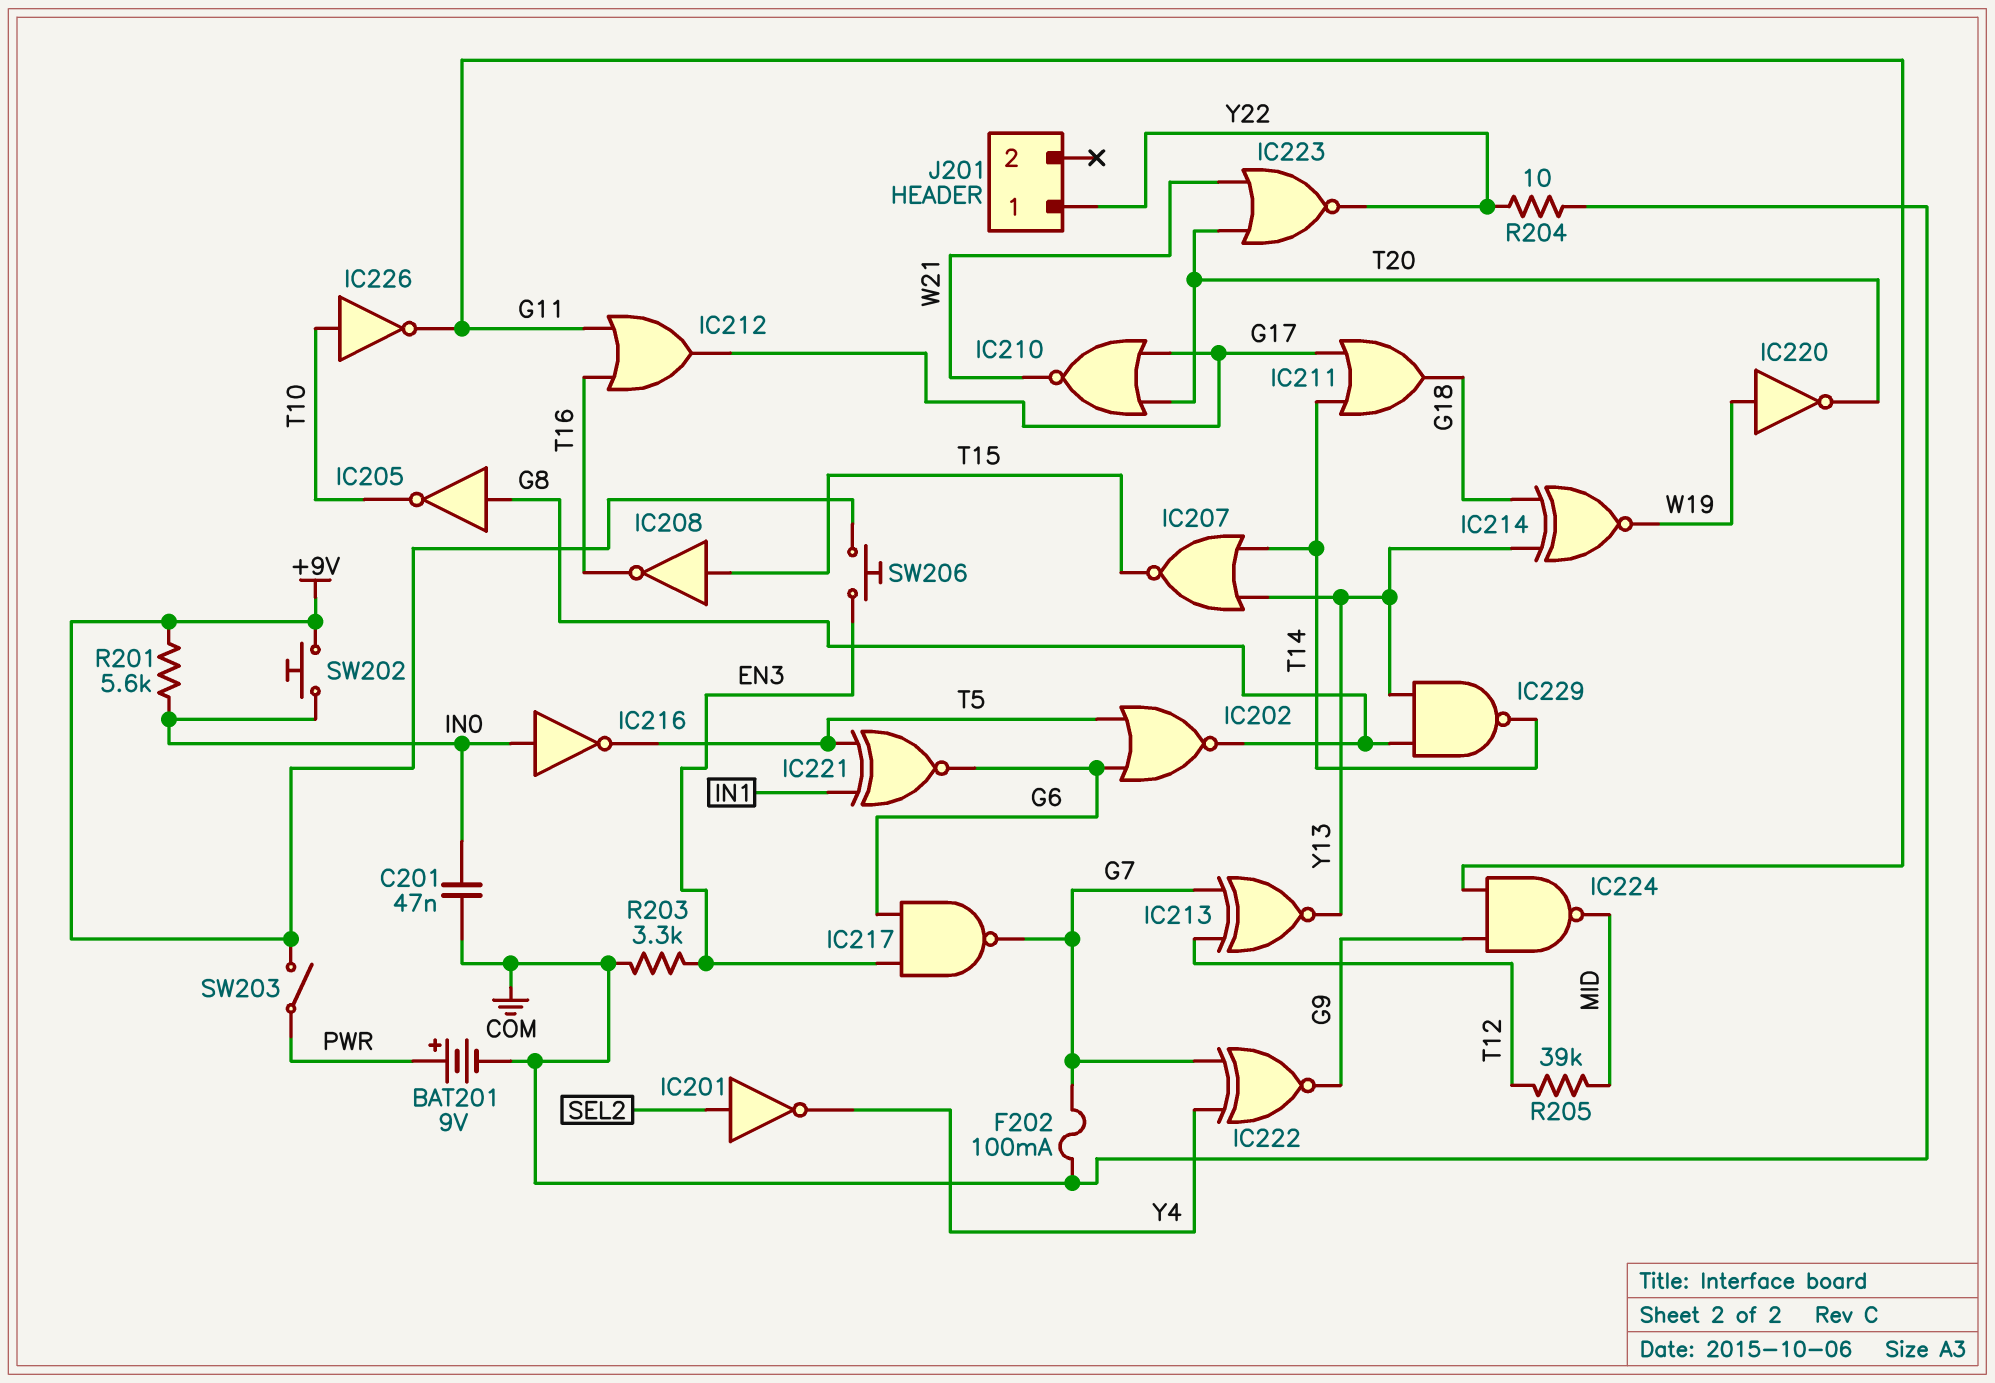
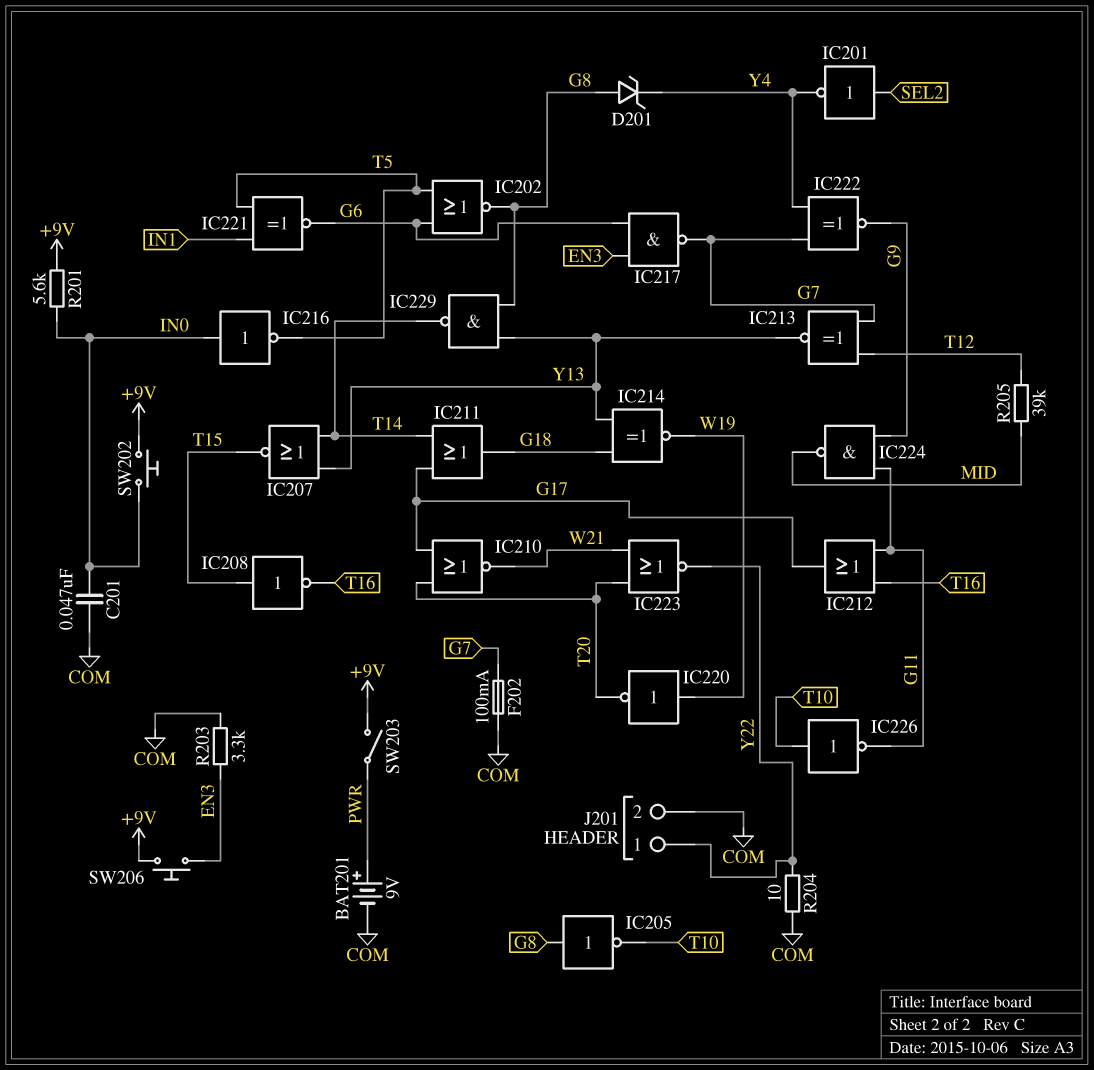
D201: none -> zener (A G8, K Y4)
J201 pin 2: none -> COM

